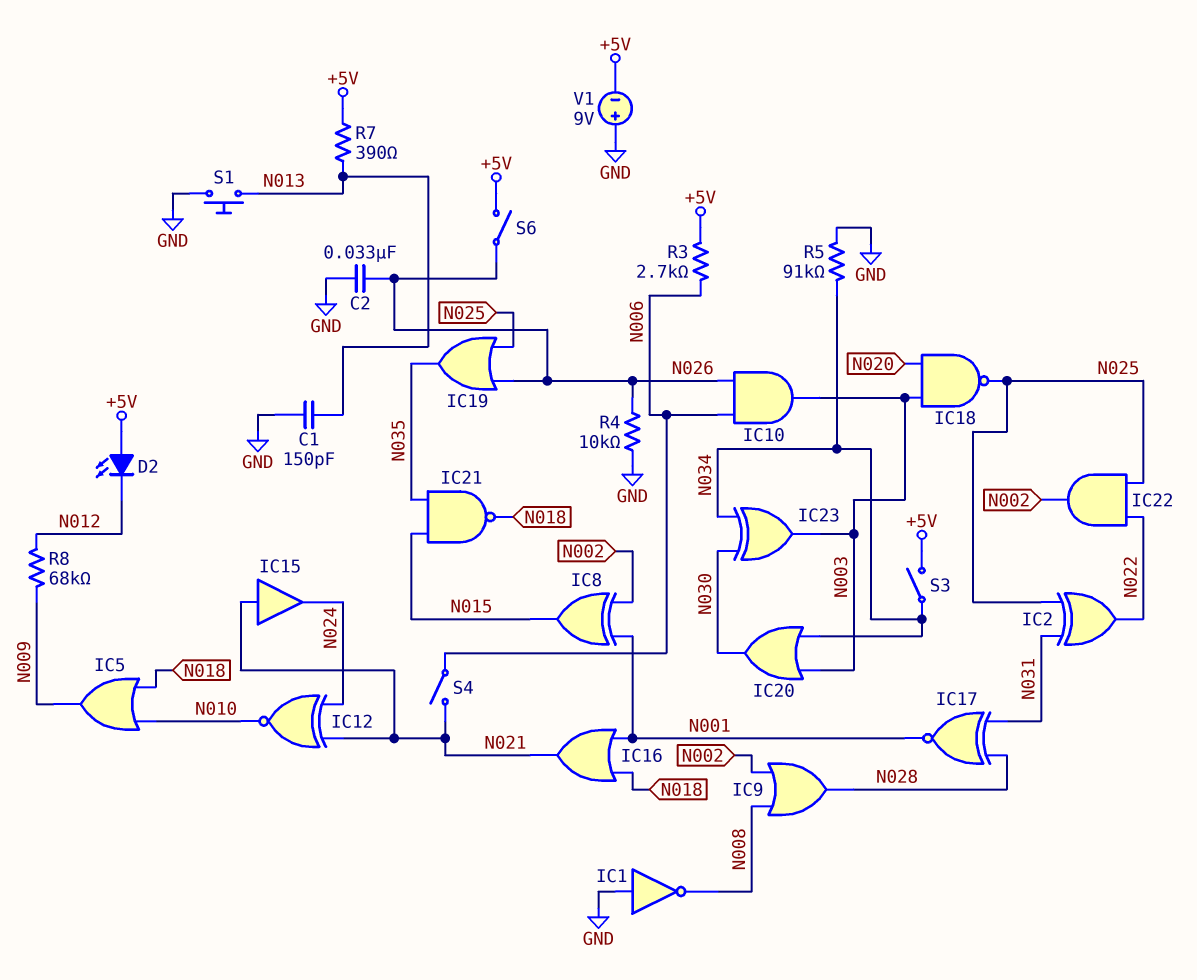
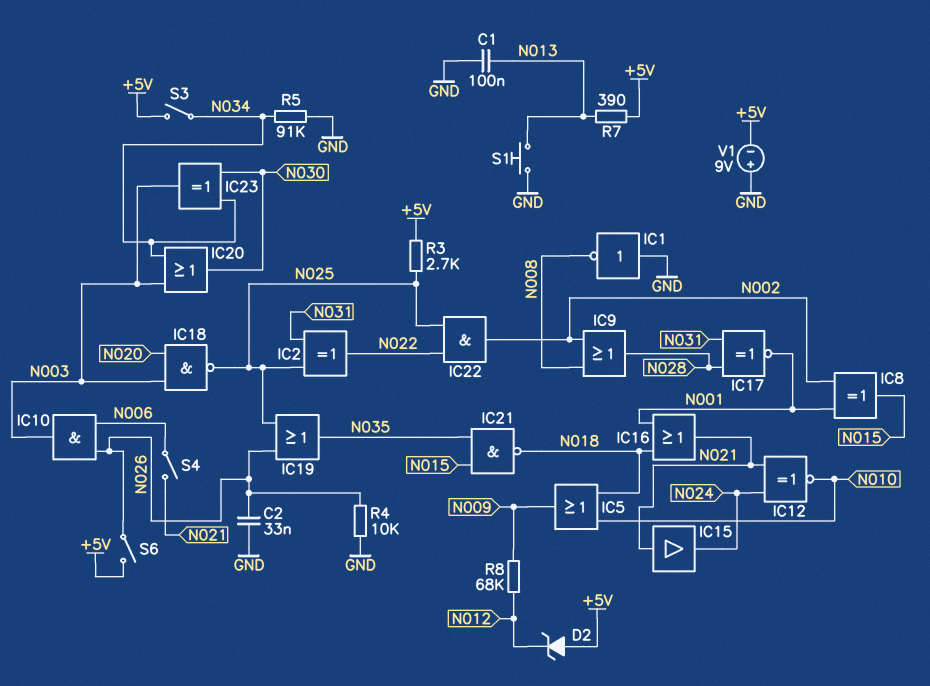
C1: 150pF (GND, N013) -> 100nF (GND, N013)
D2: LED (A +5V, K N012) -> zener (A +5V, K N012)
R3: 2.7k (+5V, N006) -> 2.7k (+5V, N025)

